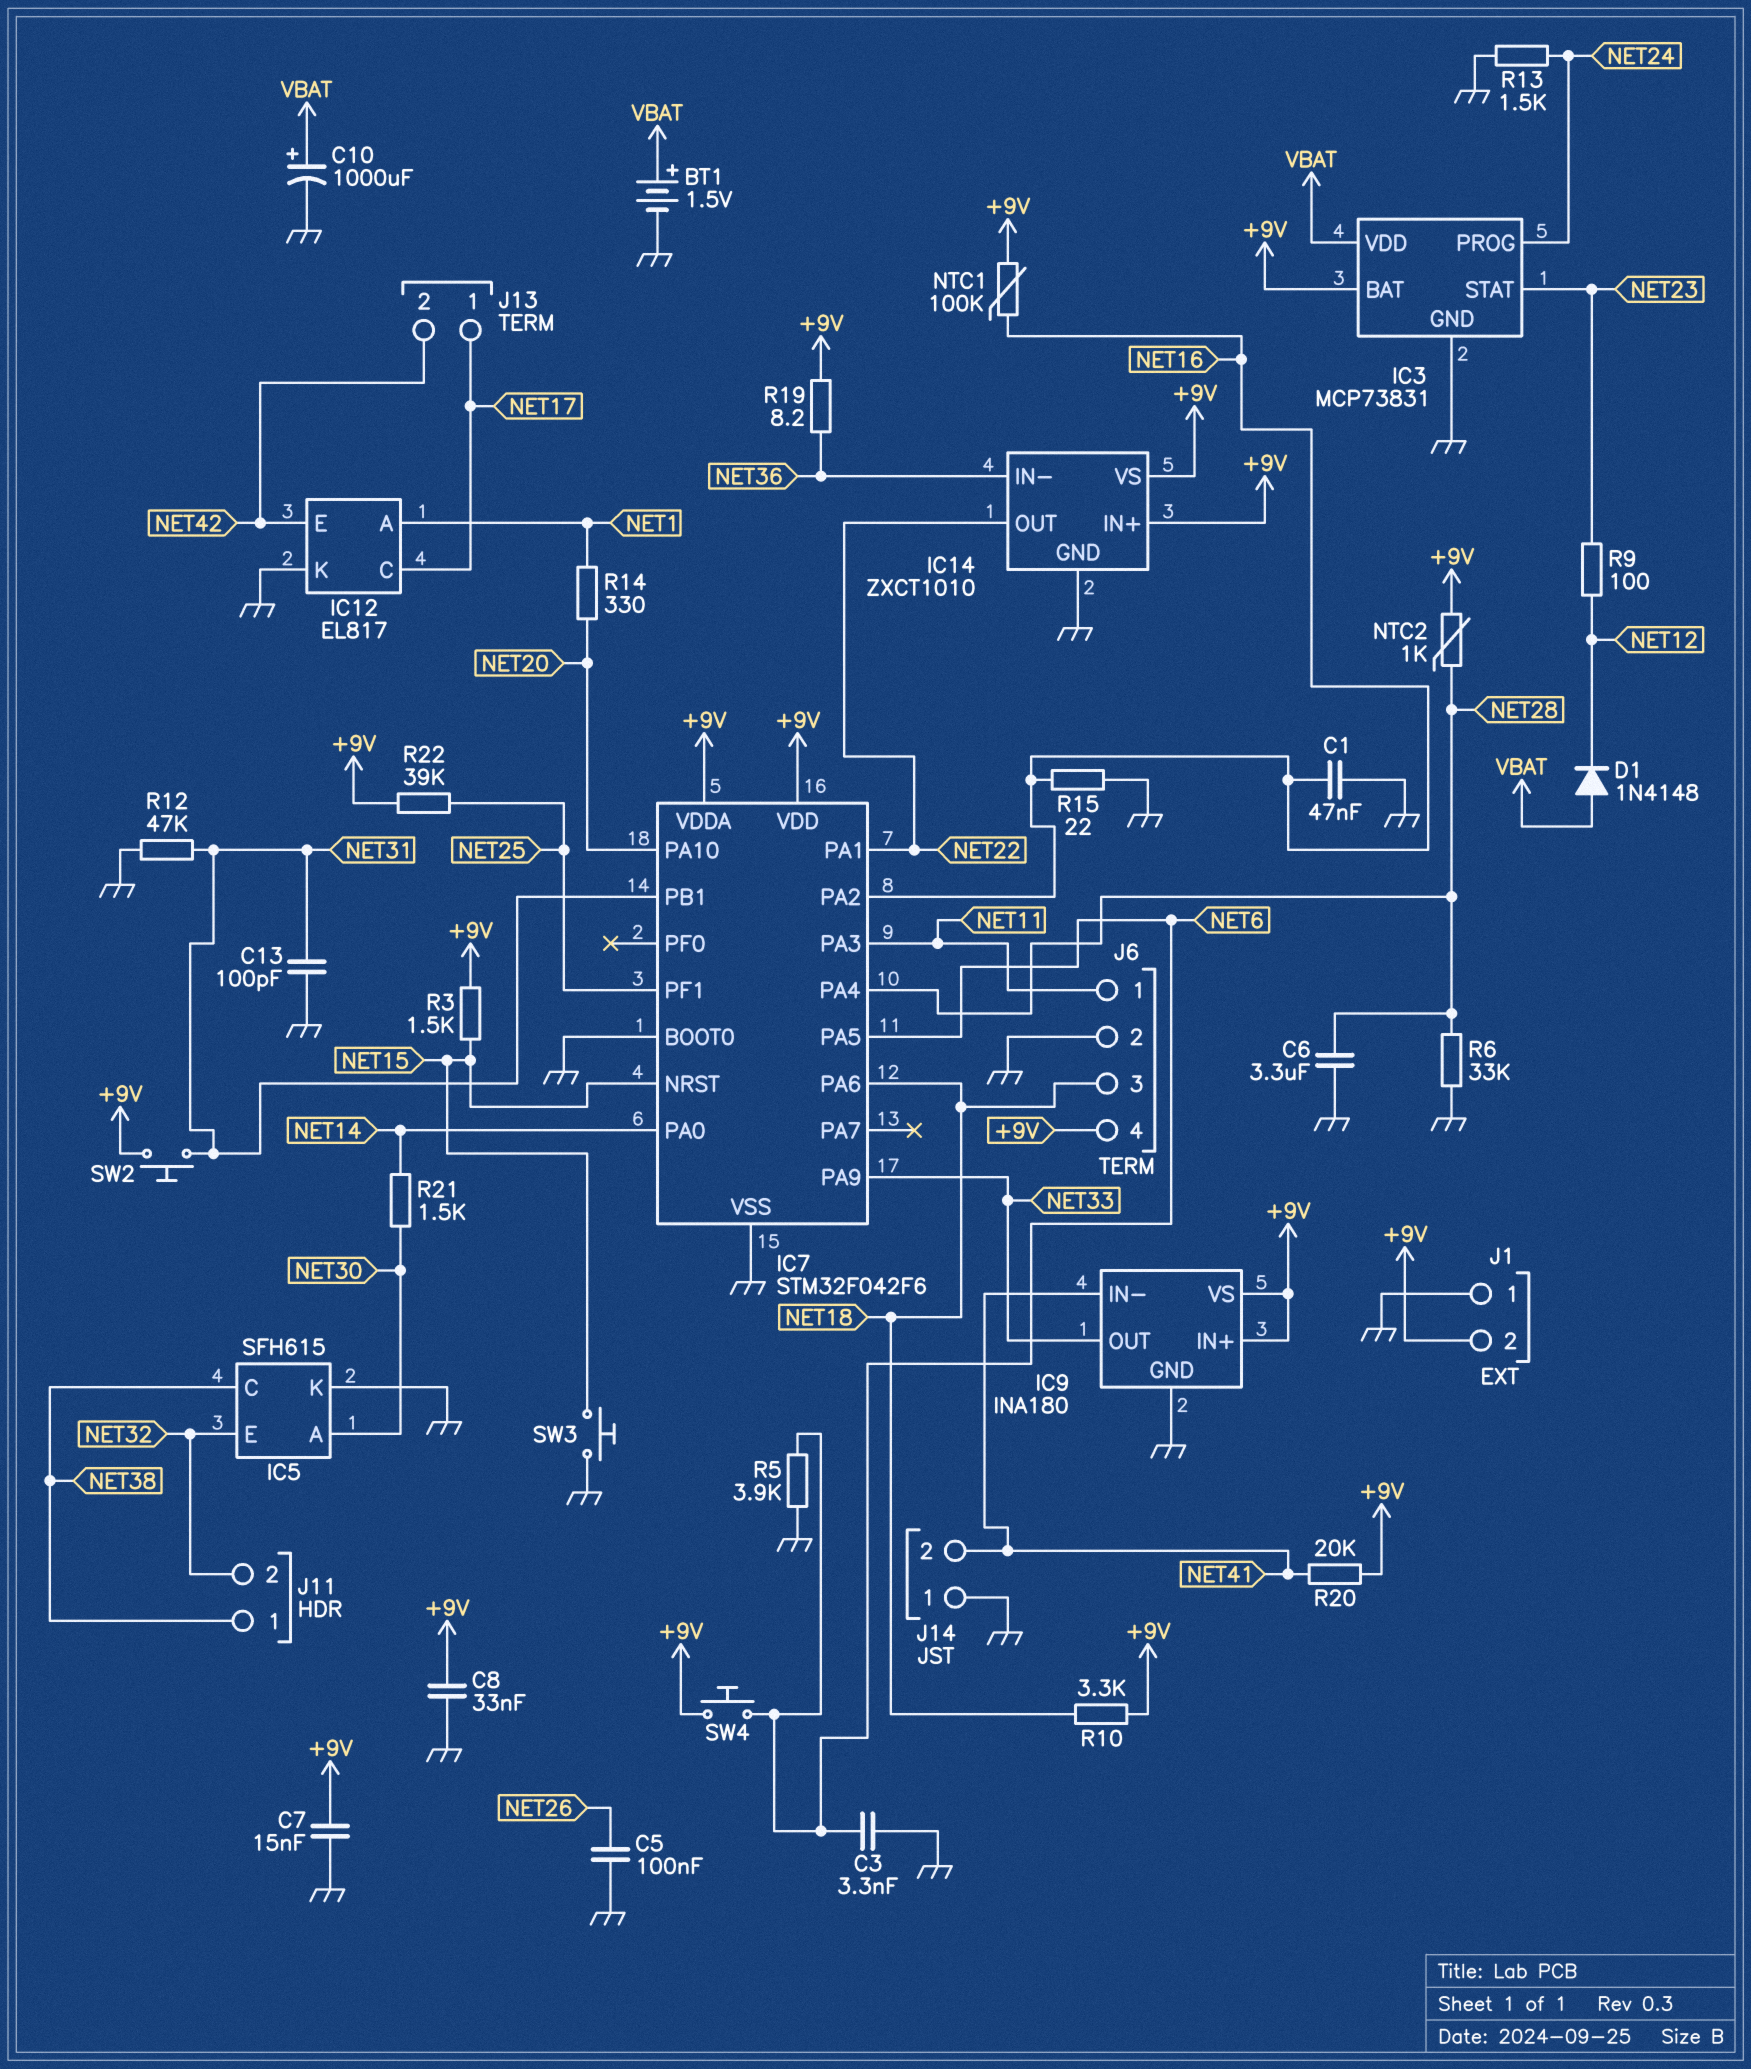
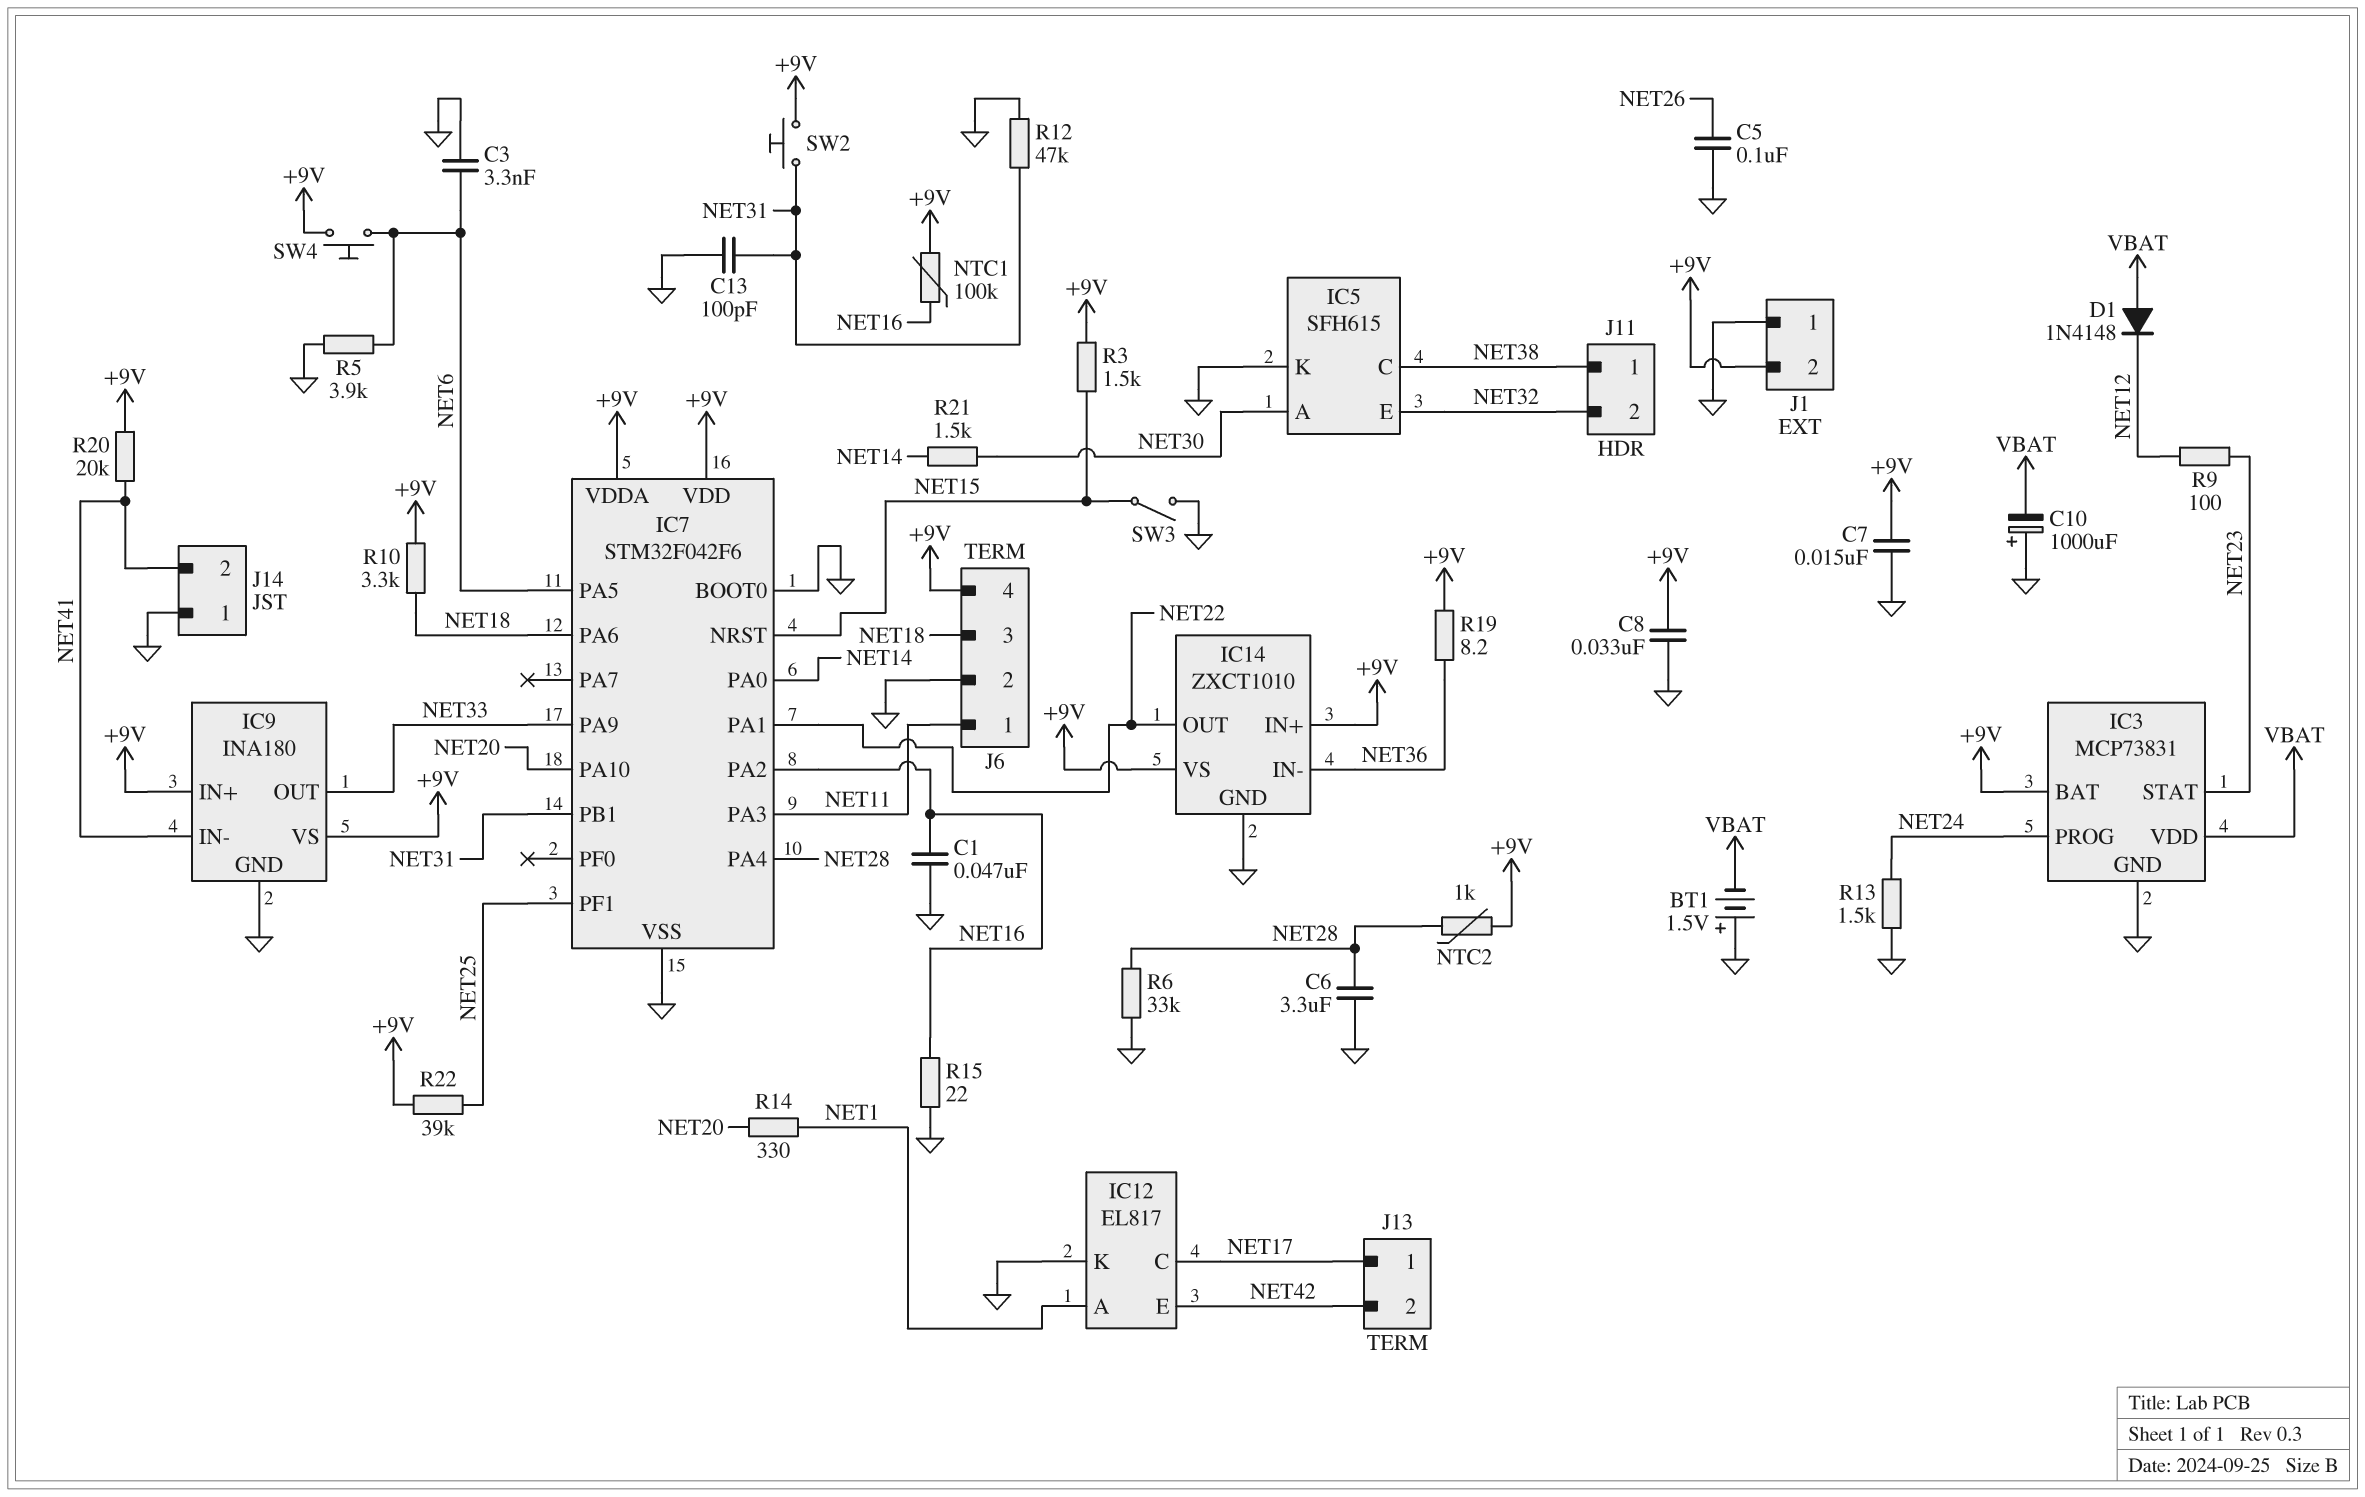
BT1: 1.5V (plus VBAT, minus GND) -> 1.5V (plus GND, minus VBAT)
C10: 1000uF (plus VBAT, minus GND) -> 1000uF (plus GND, minus VBAT)
SW3: button (GND, NET15) -> switch (GND, NET15)

